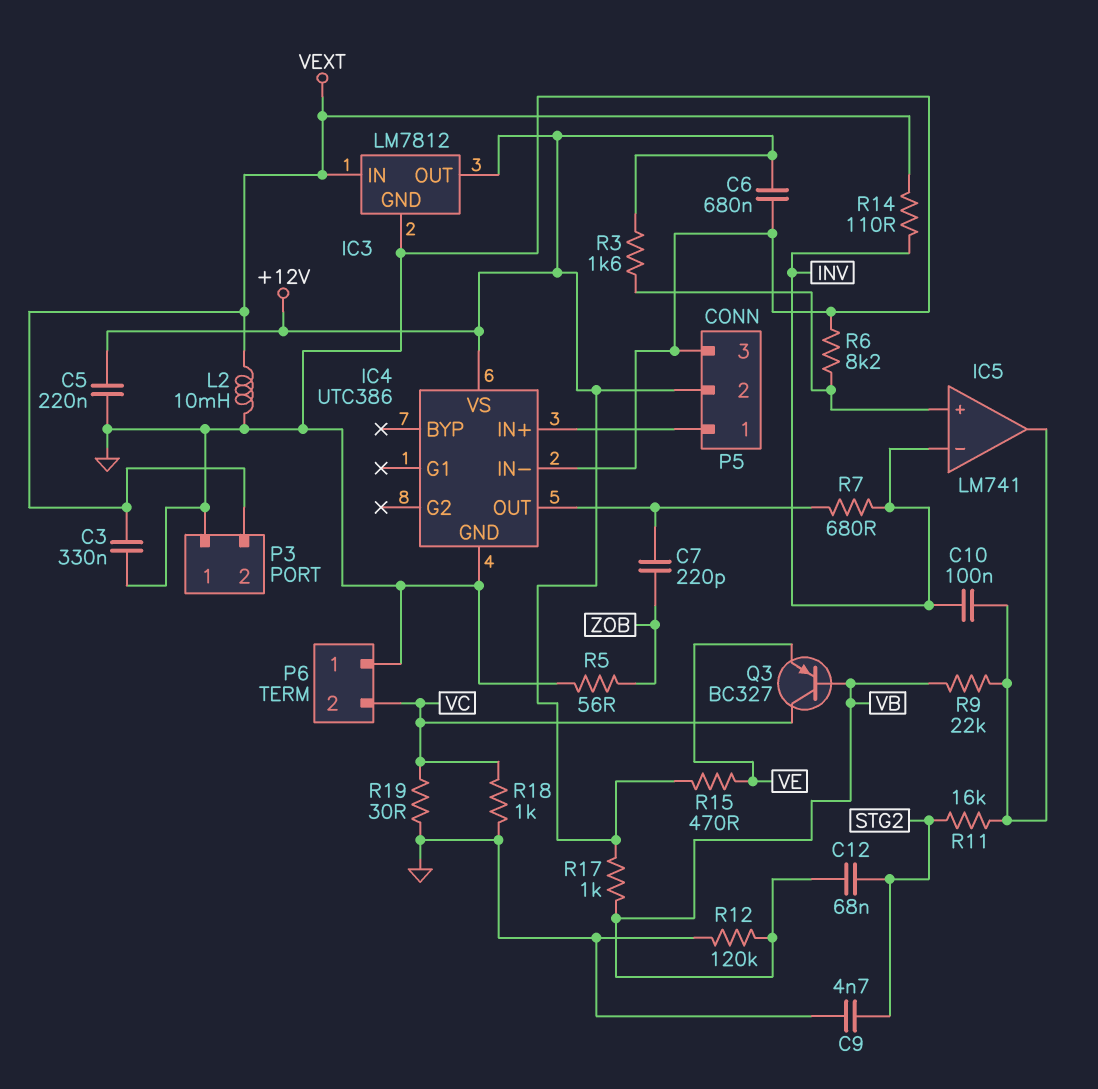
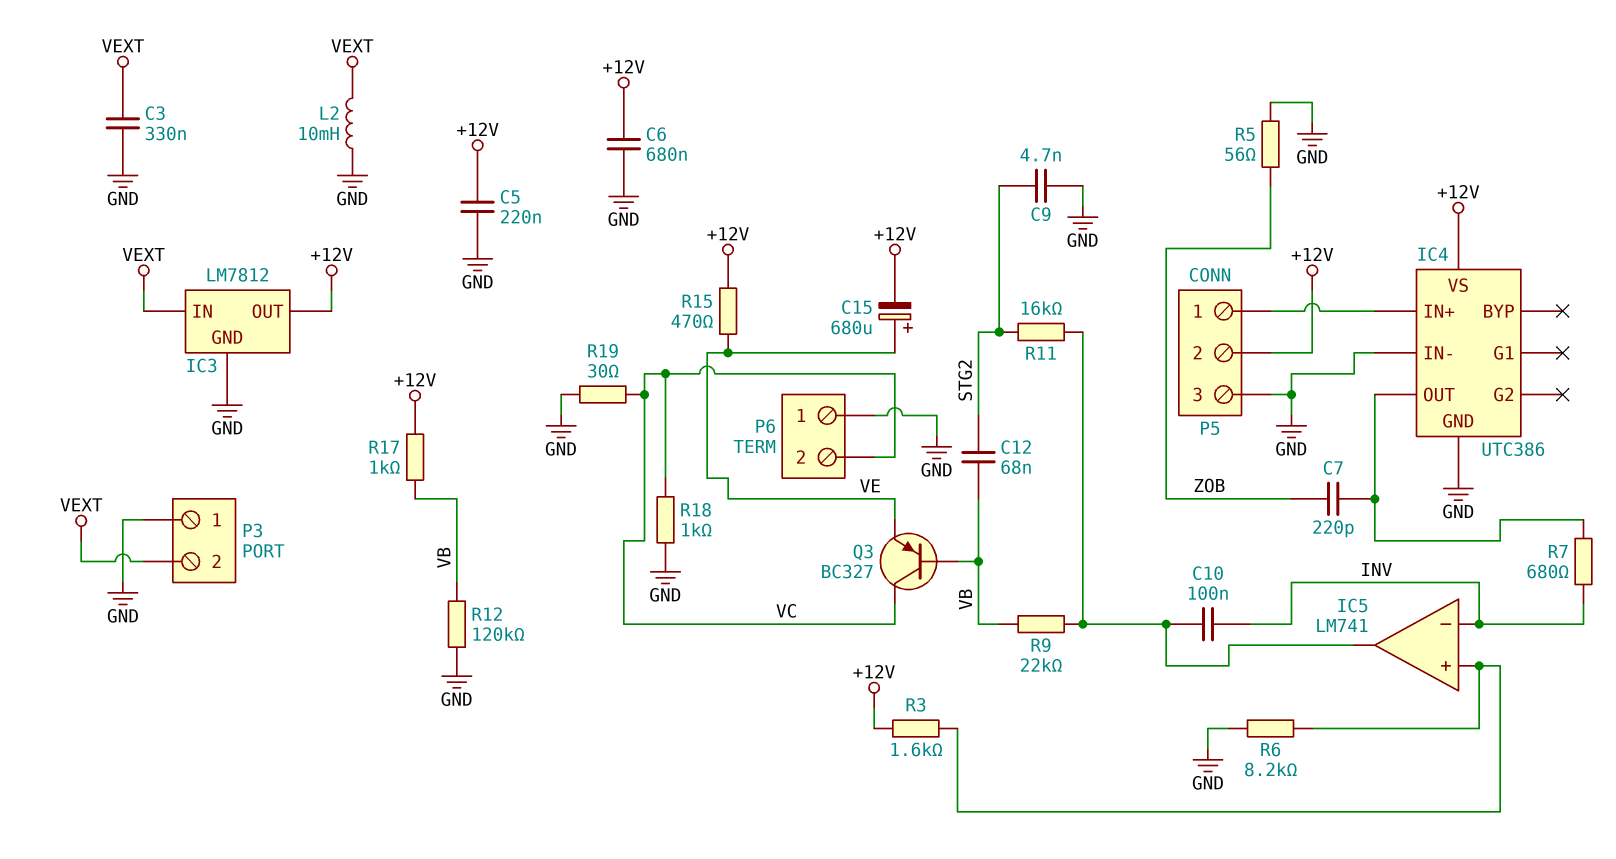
C15: none -> 680uF (plus VE, minus +12V)
R14: 110 (INV, VEXT) -> none

